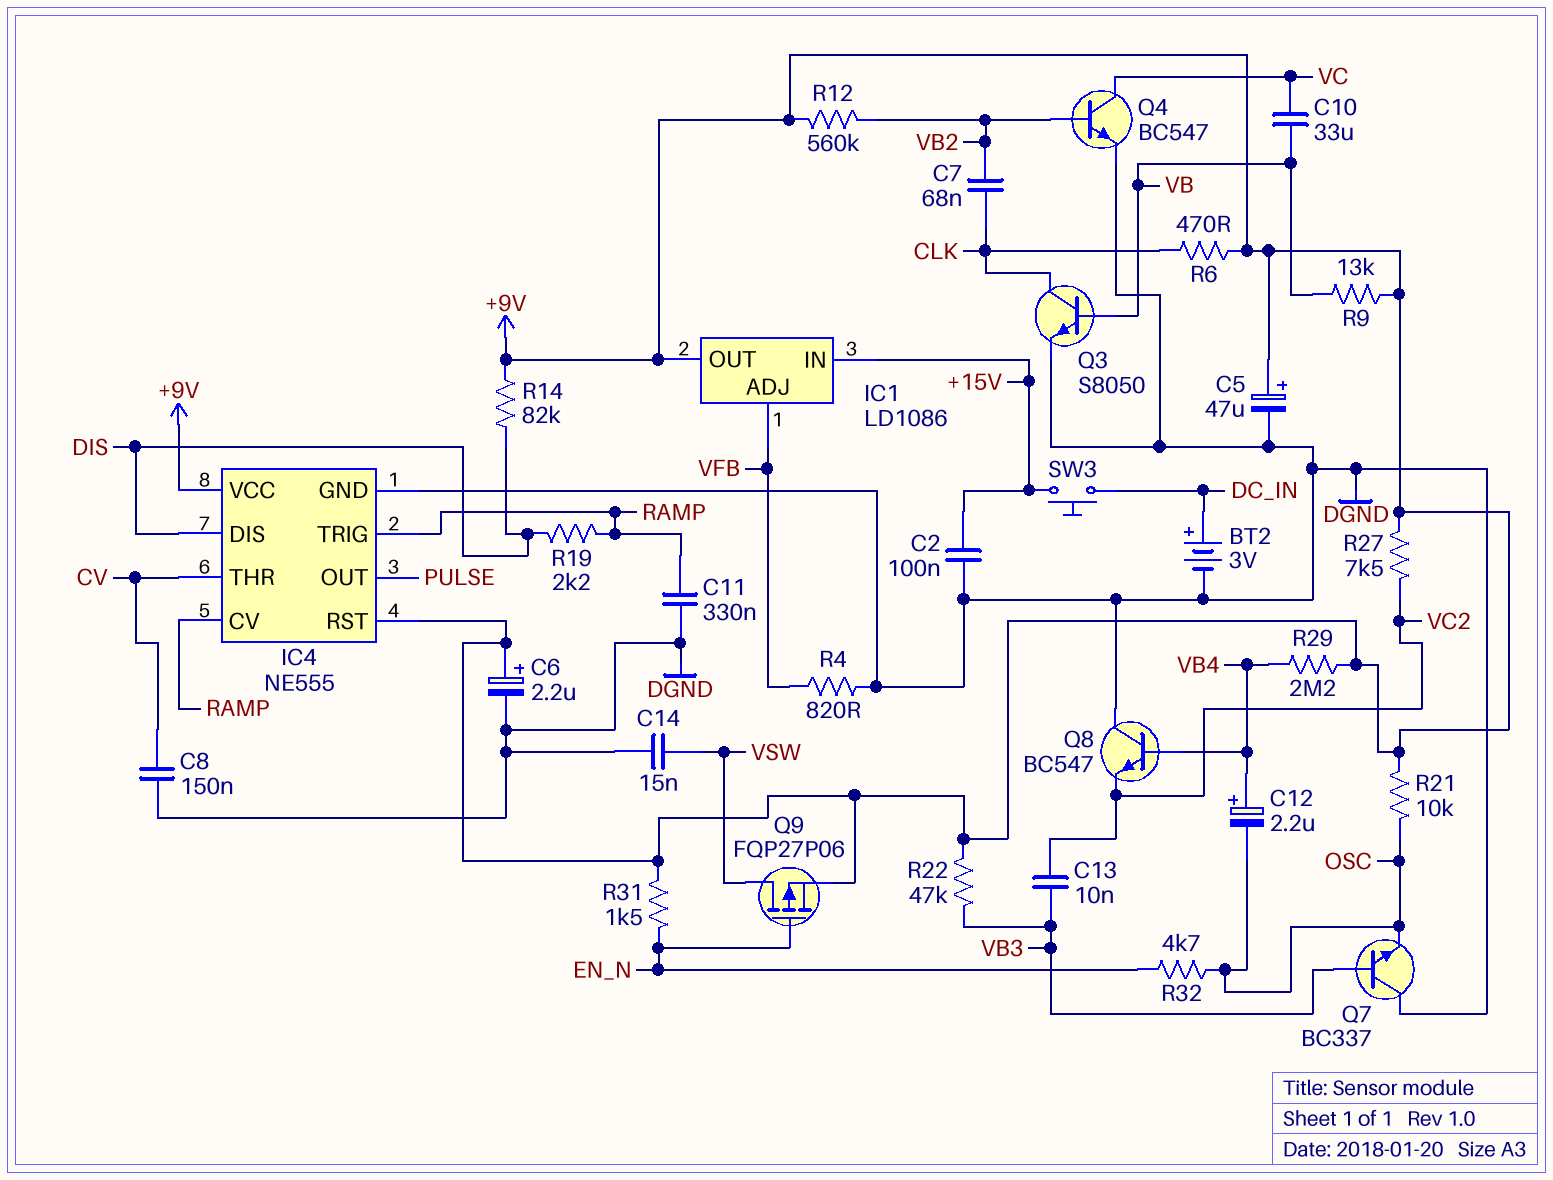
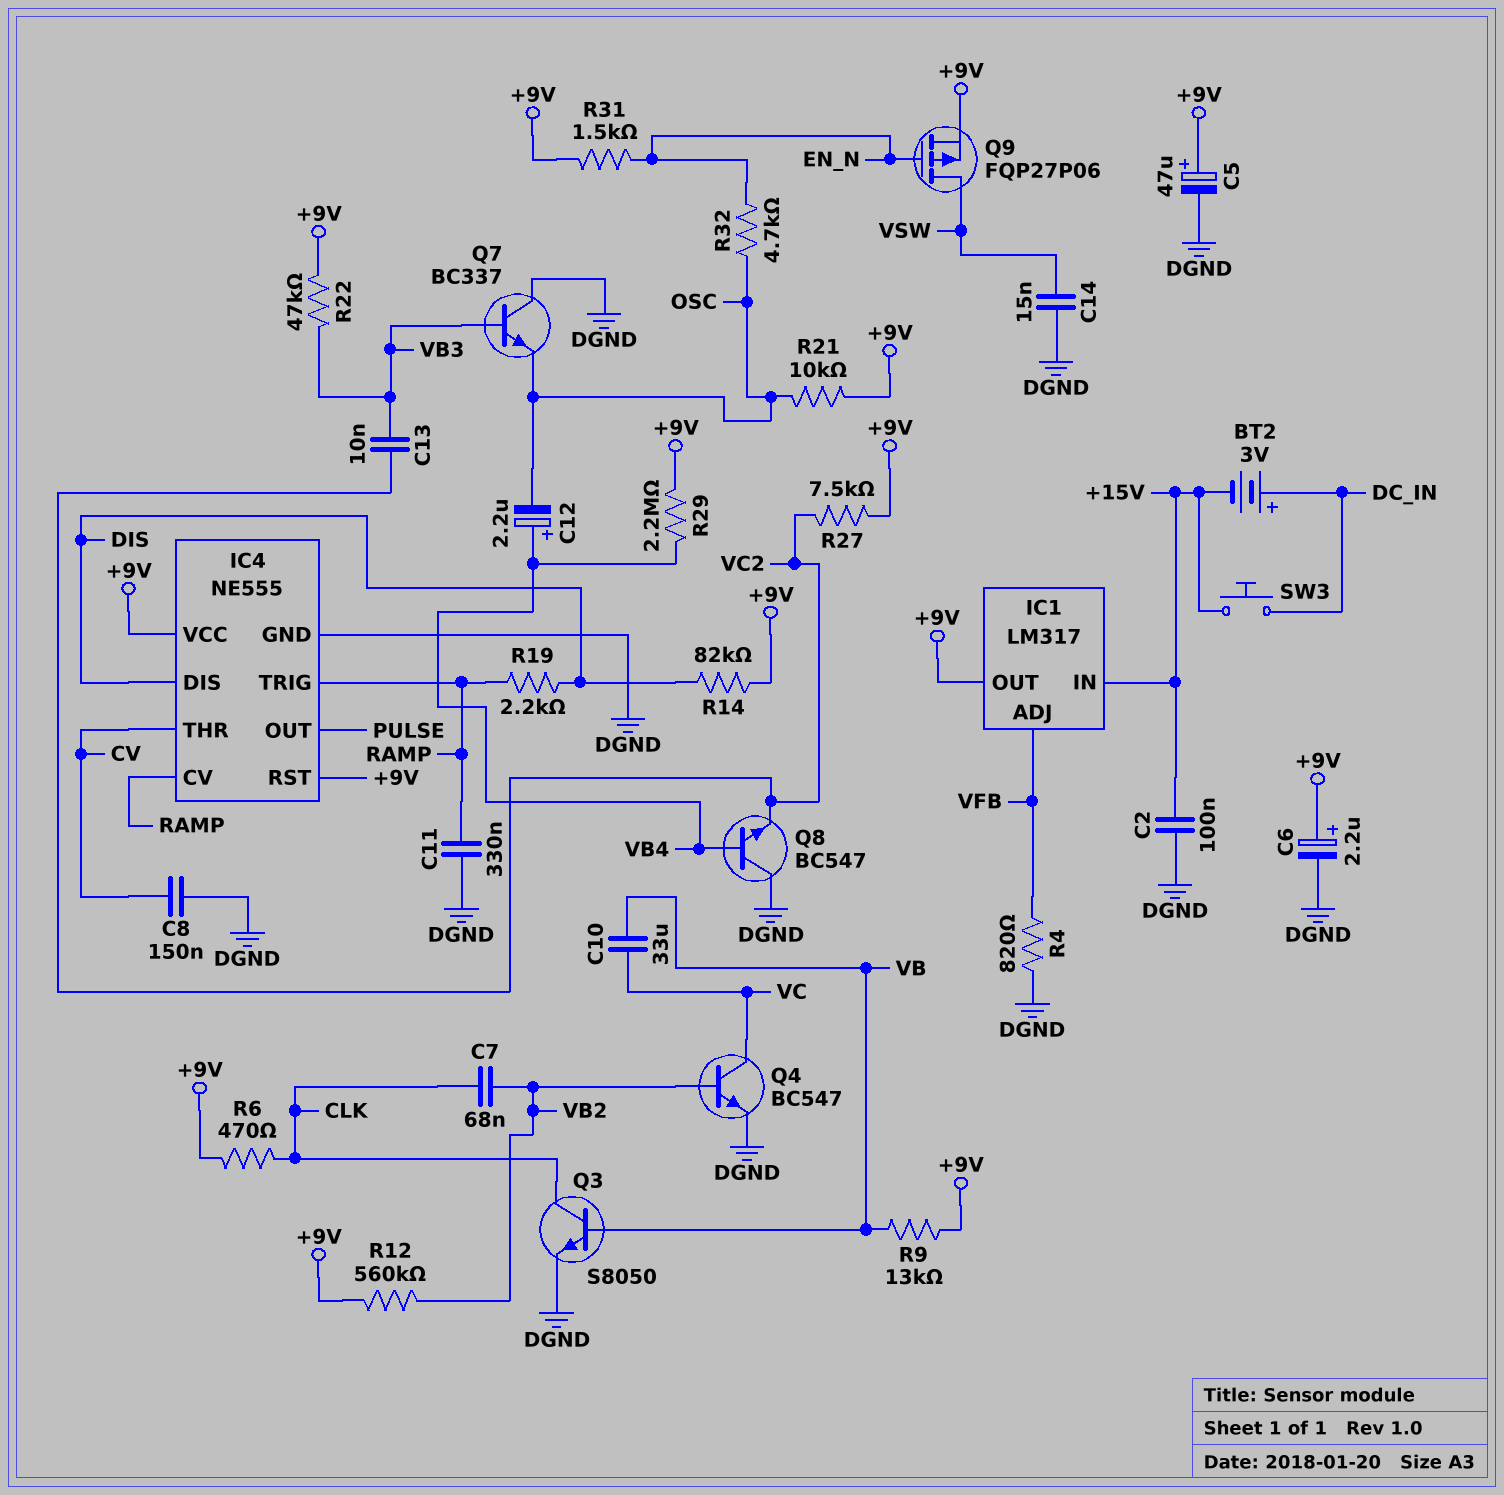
BT2: 3V (plus DC_IN, minus DGND) -> 3V (plus DC_IN, minus +15V)
IC1: LD1086 -> LM317

